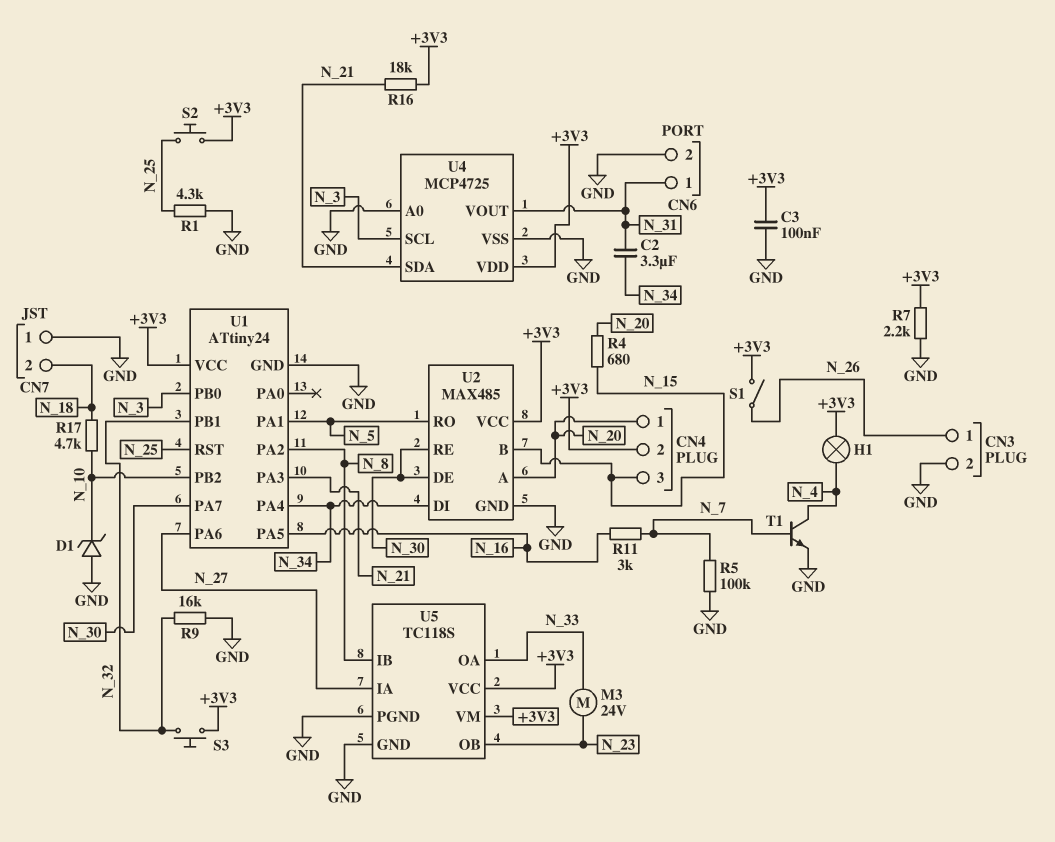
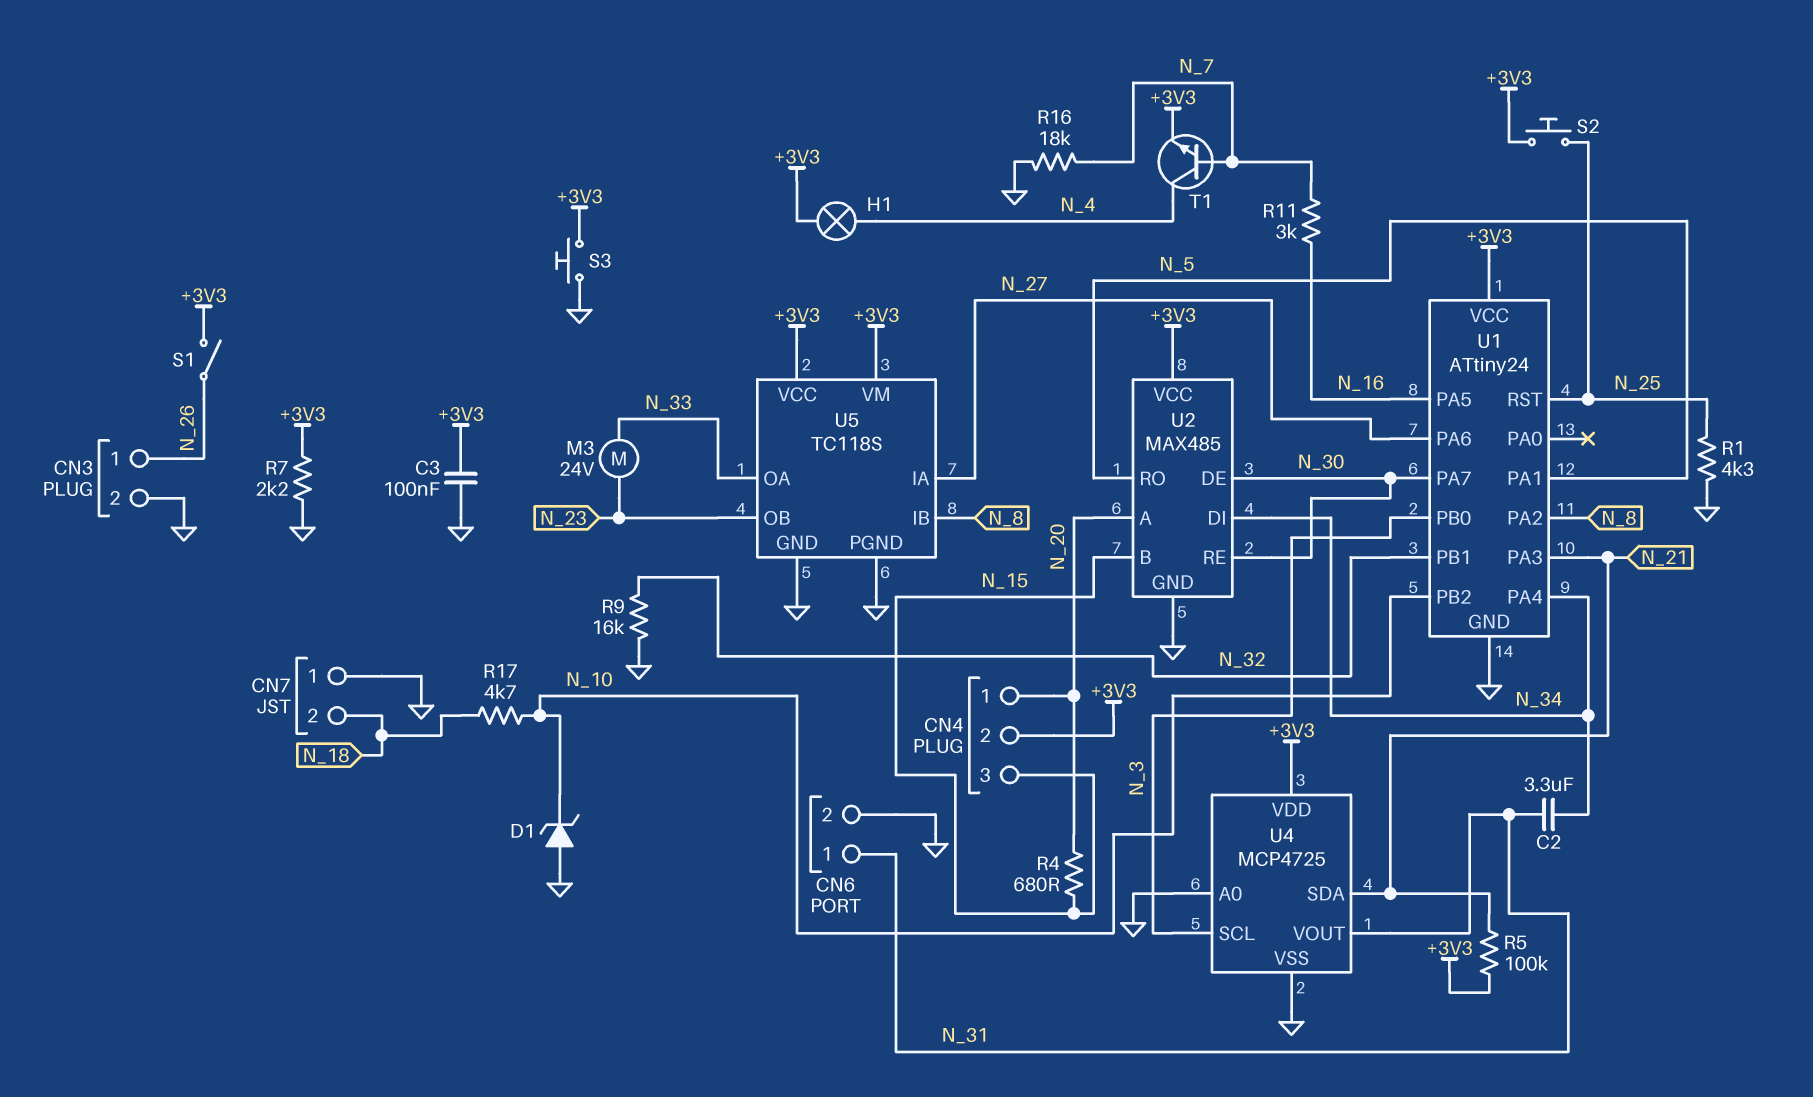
R5: 100k (GND, N_7) -> 100k (+3V3, N_21)
R16: 18k (+3V3, N_21) -> 18k (GND, N_7)
S3: button (+3V3, N_32) -> button (+3V3, GND)
T1: NPN (B N_7, C N_4, E GND) -> NPN (B N_7, C N_4, E +3V3)

